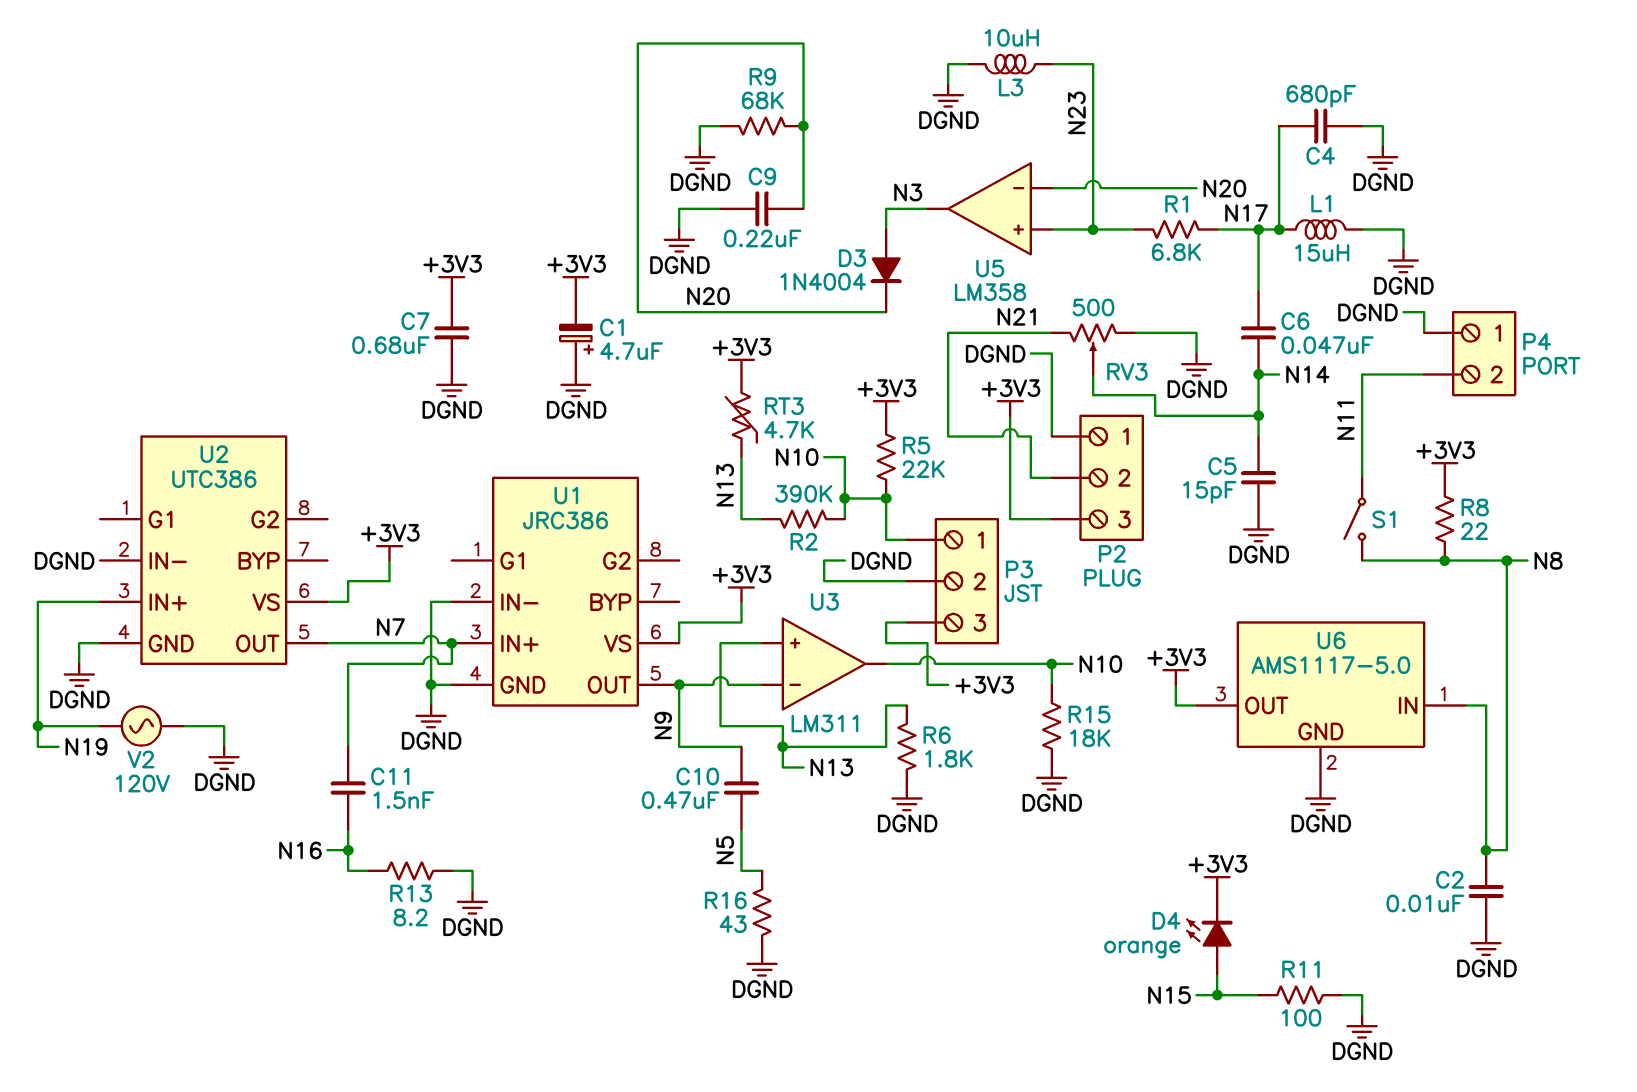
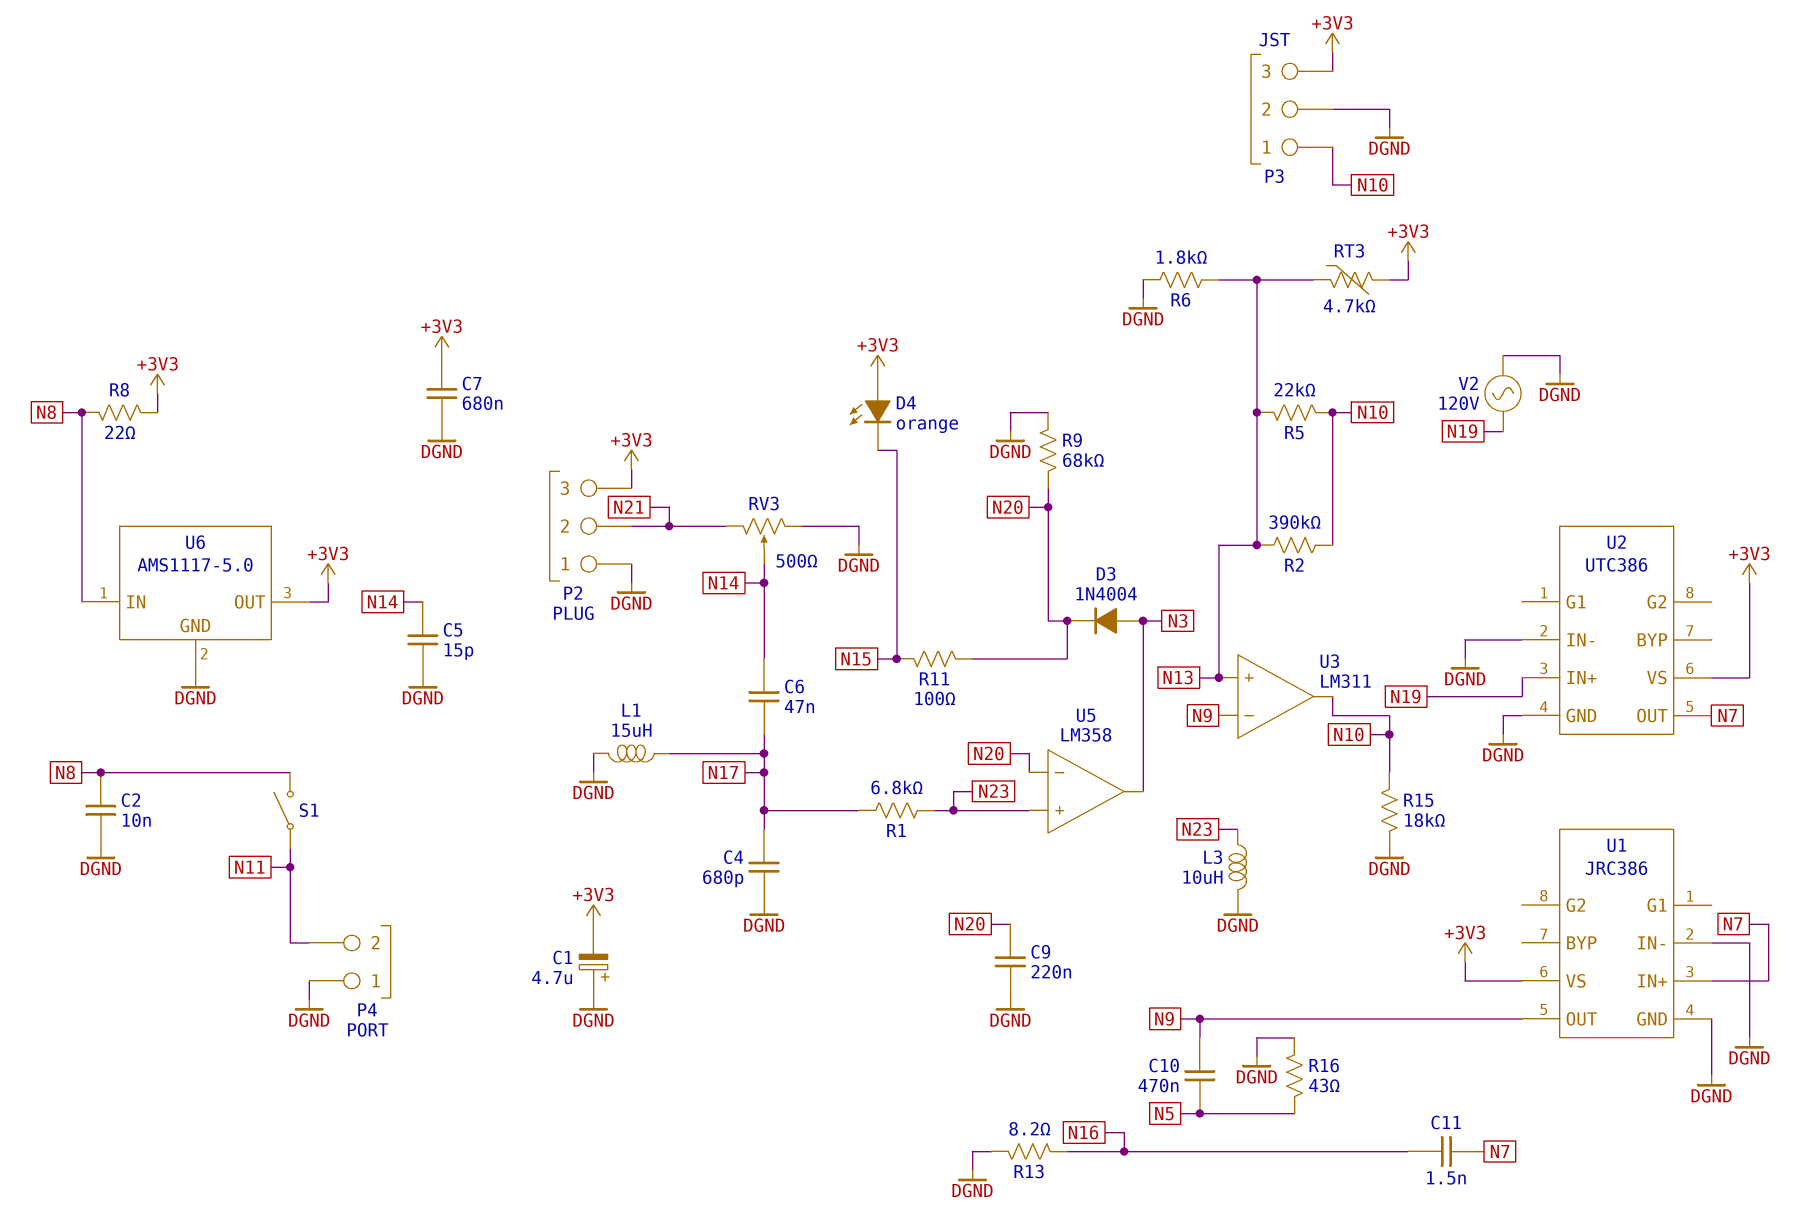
D4: LED orange (A N15, K +3V3) -> LED orange (A +3V3, K N15)
R5: 22k (+3V3, N10) -> 22k (N10, N13)
R11: 100 (DGND, N15) -> 100 (N15, N20)

